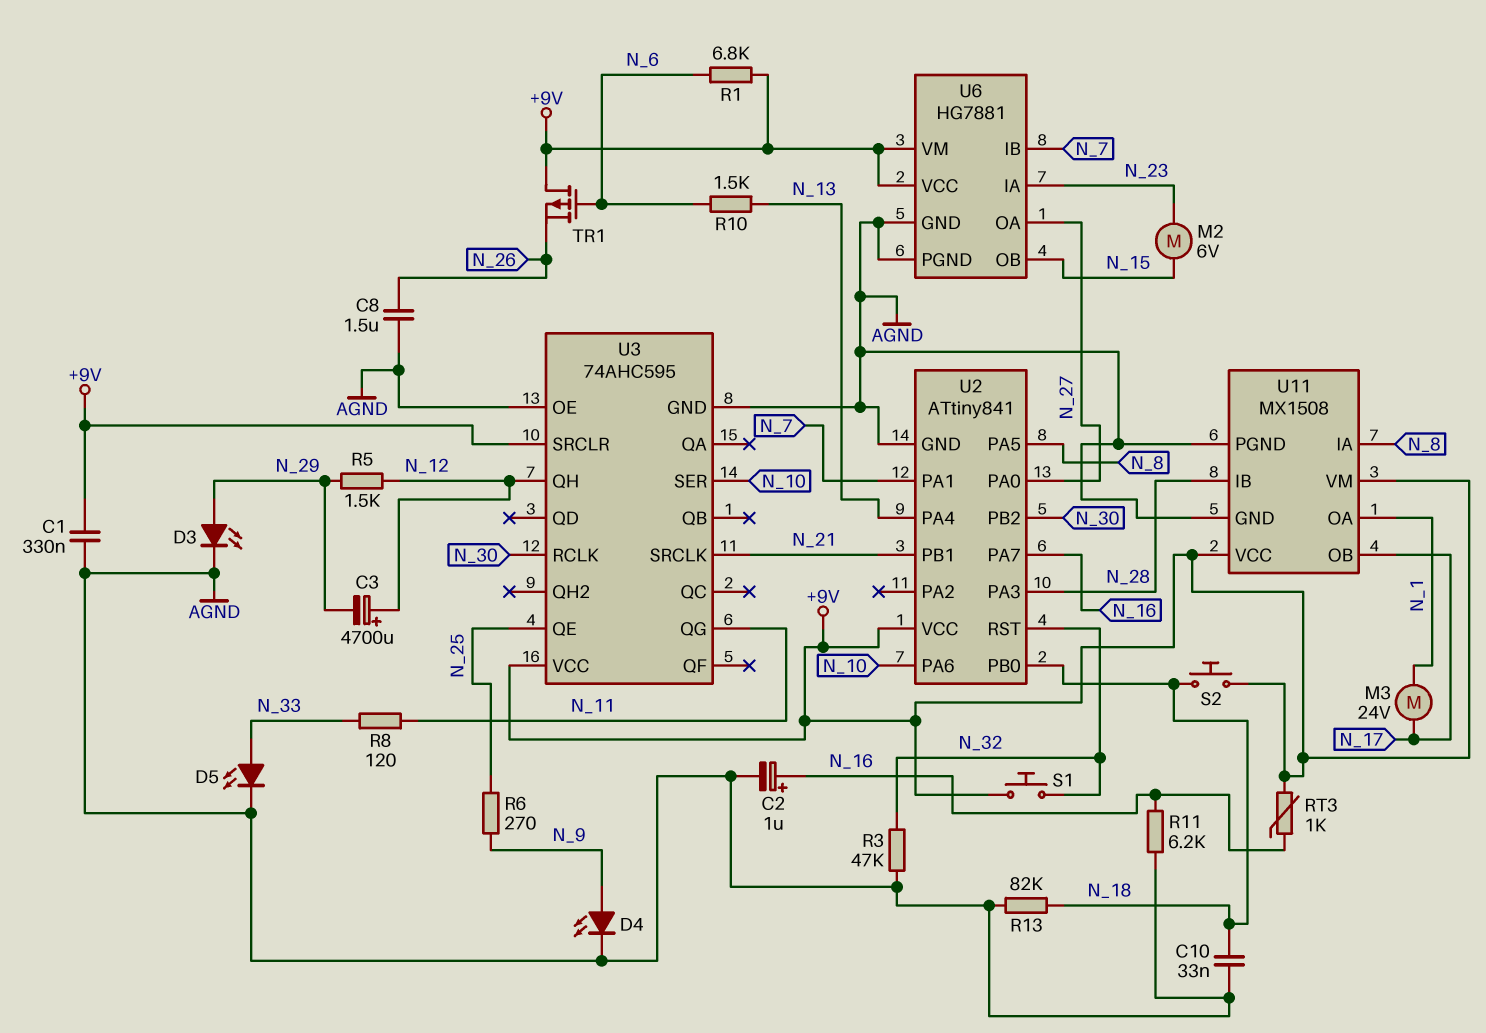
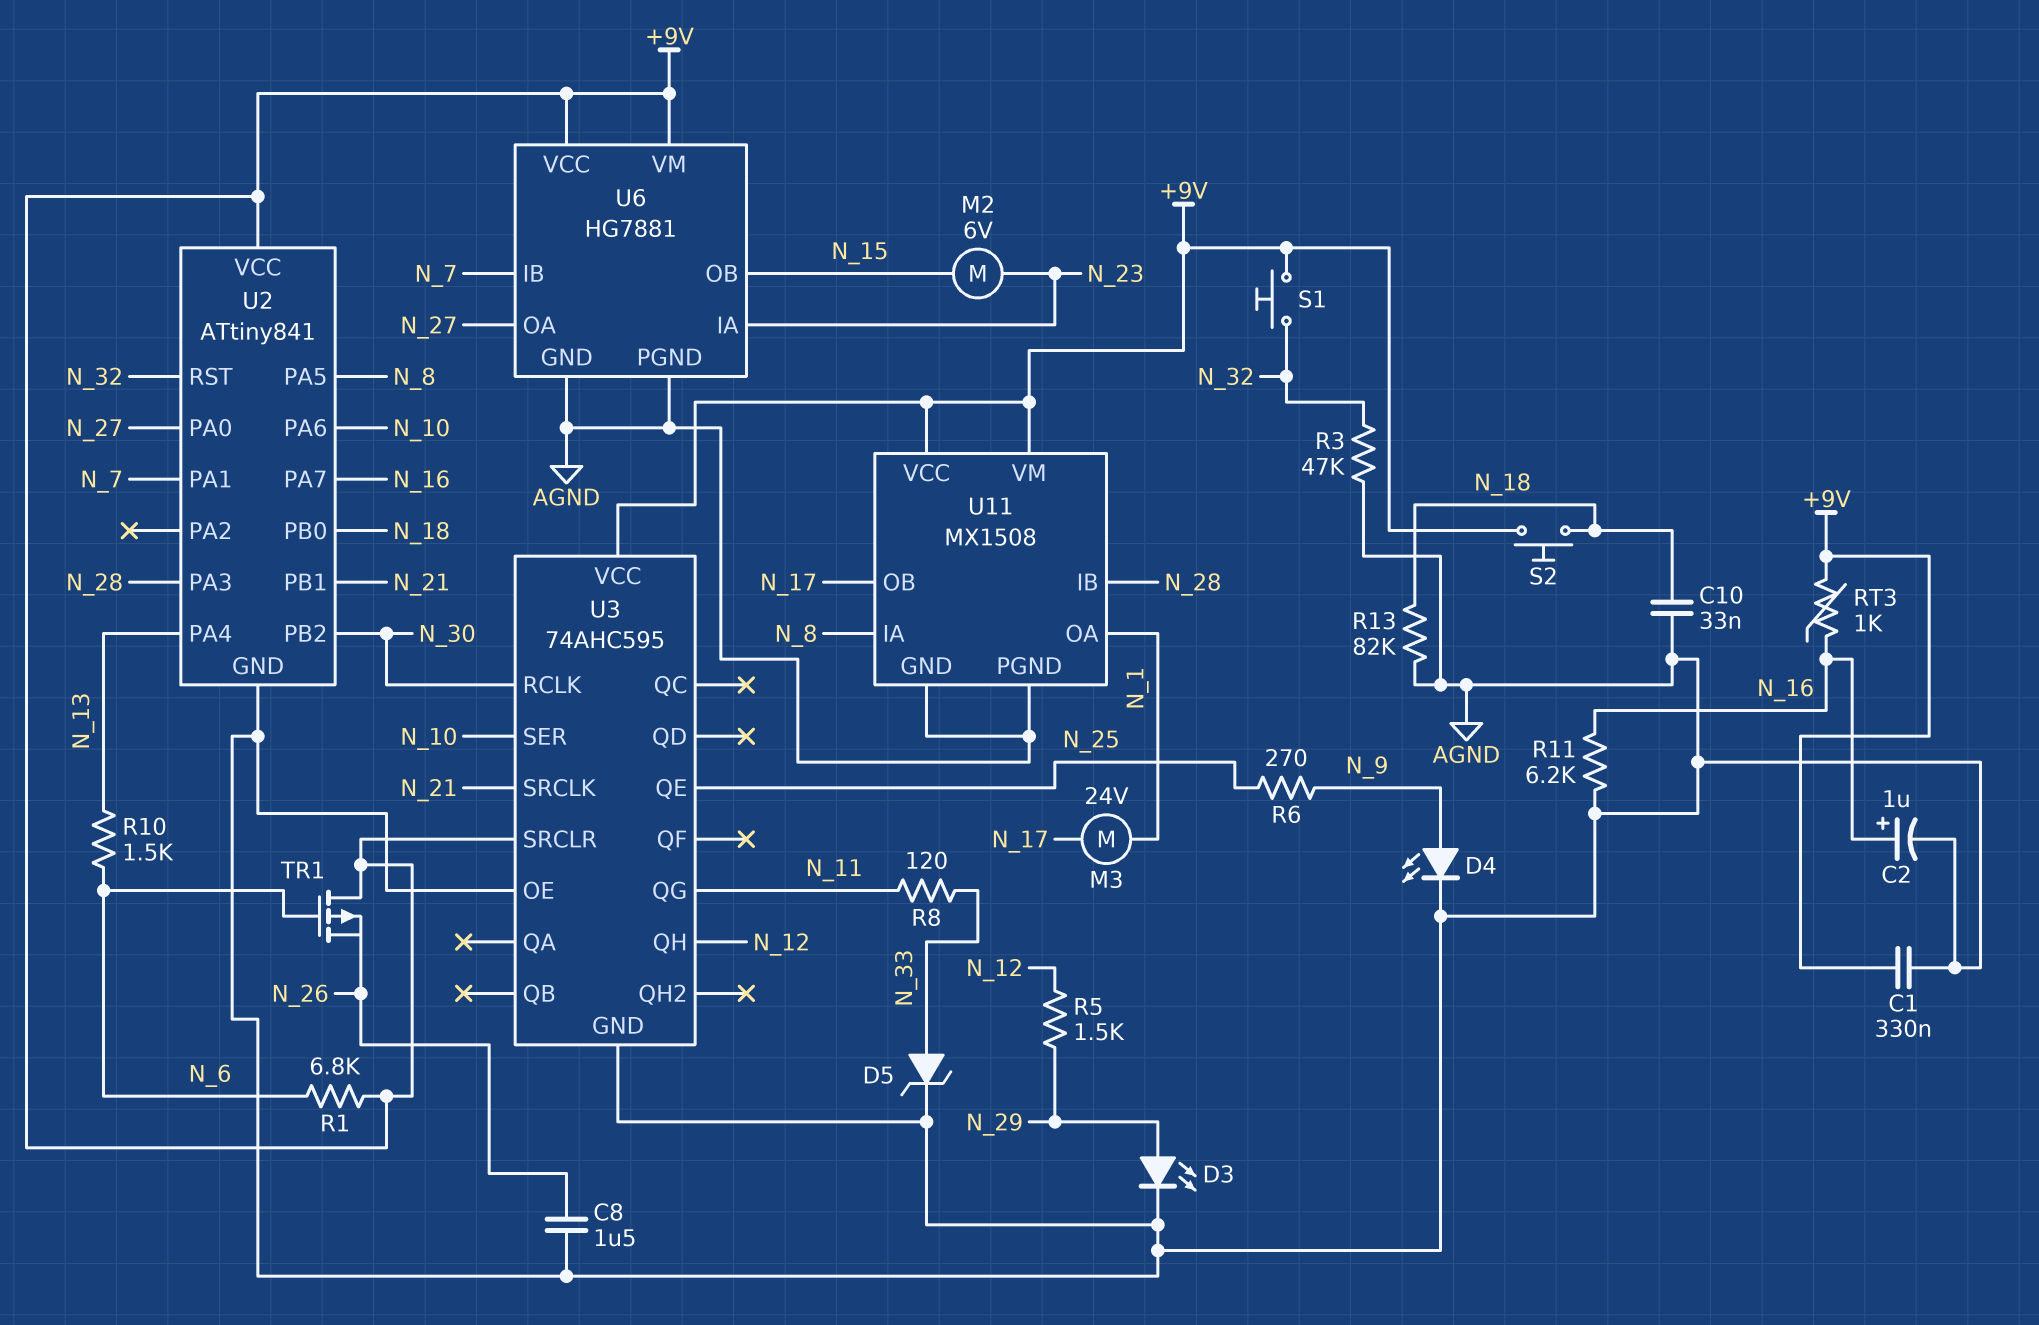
C3: 4700uF (plus N_12, minus N_29) -> none
D5: LED (A N_33, K AGND) -> zener (A N_33, K AGND)

